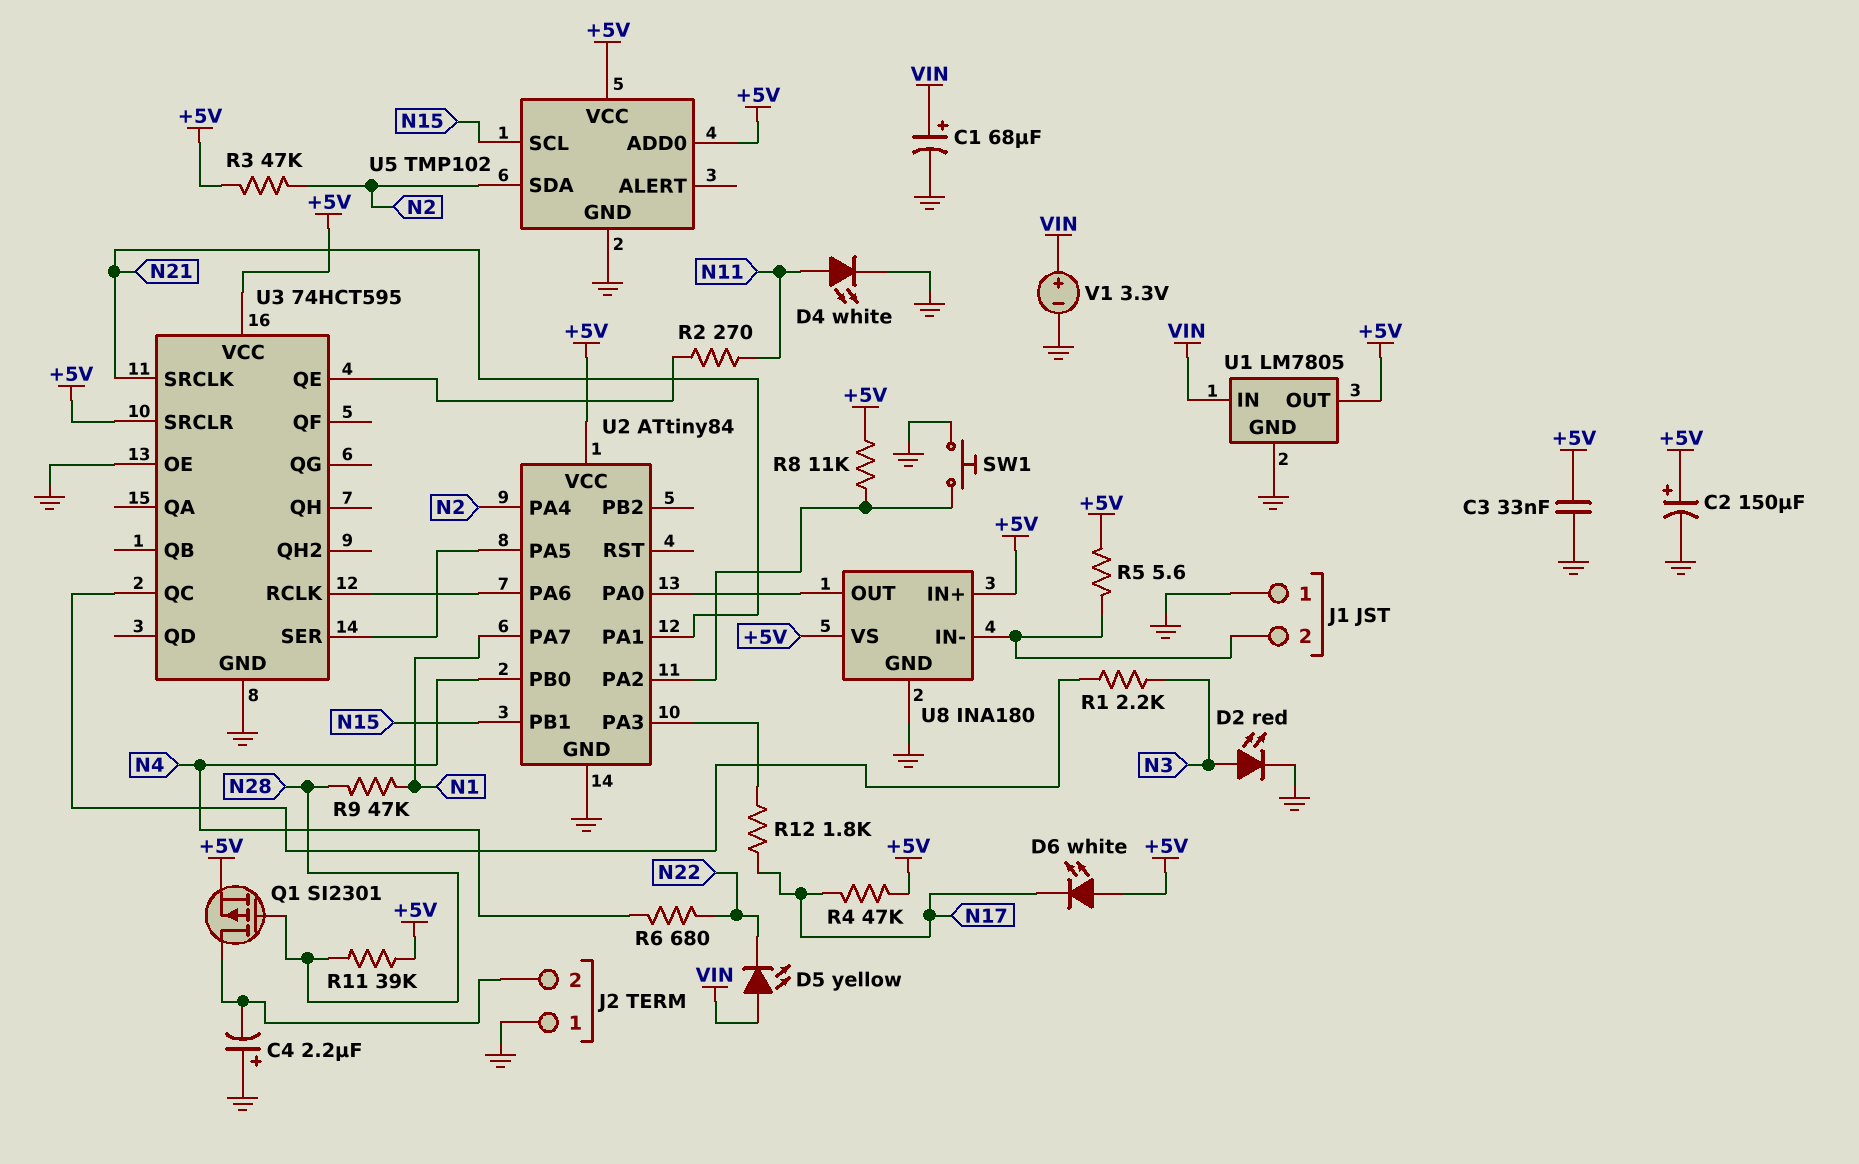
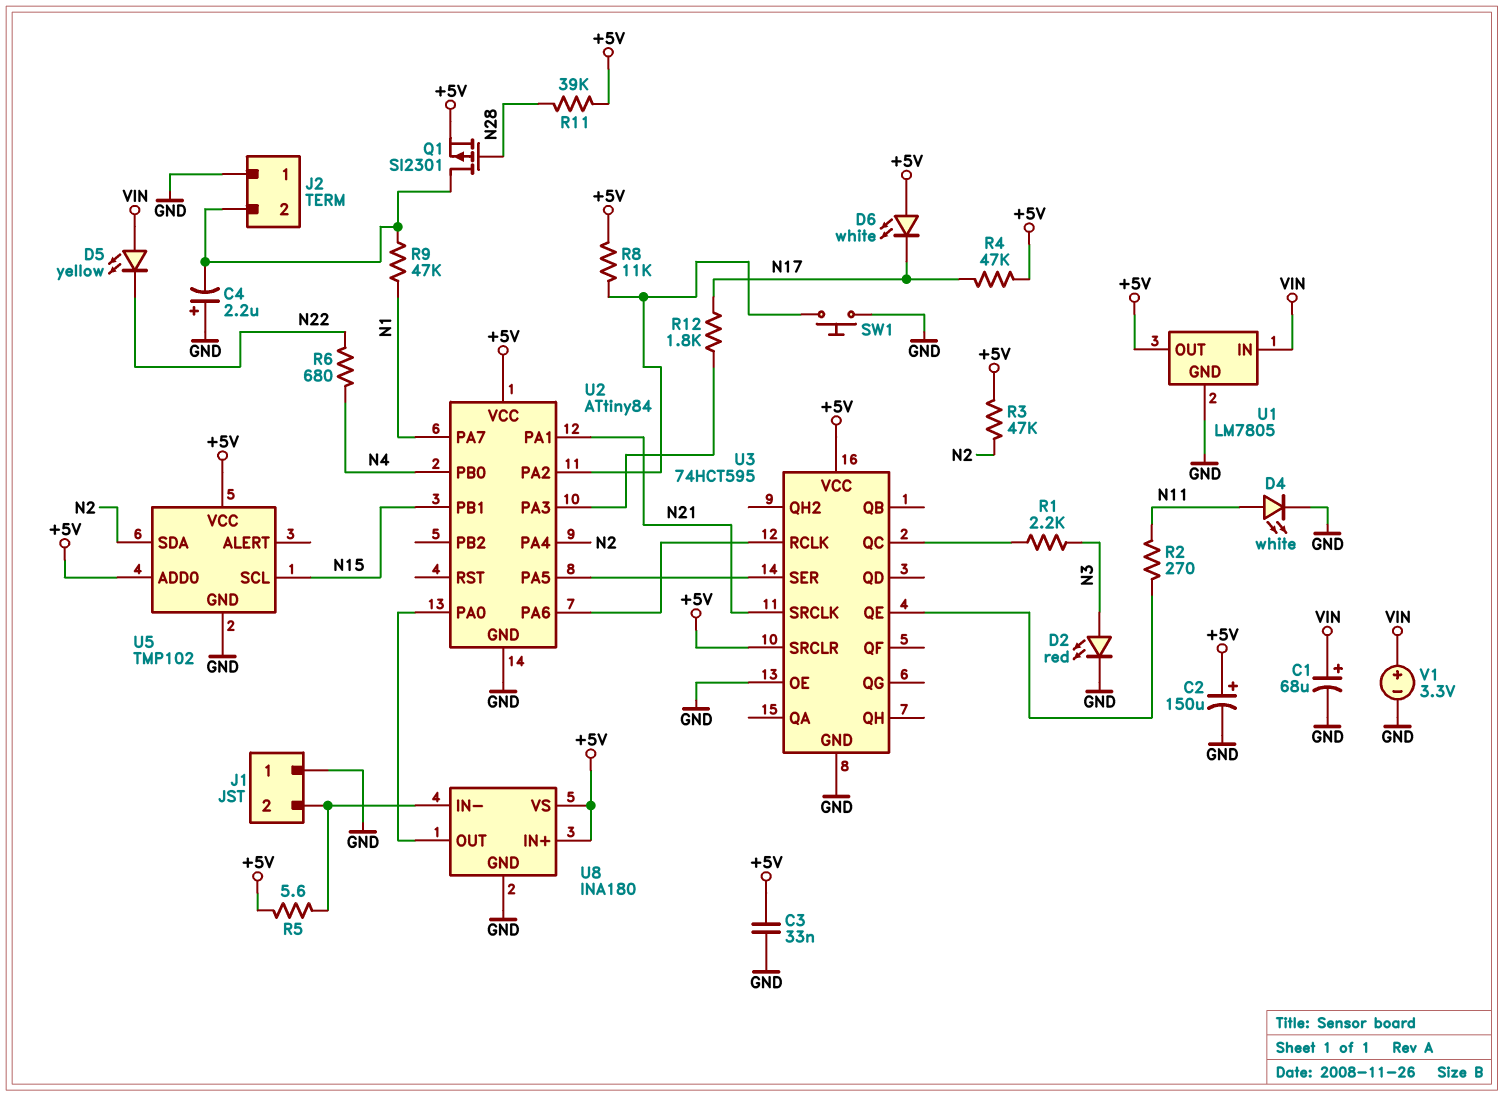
R9: 47k (N1, N28) -> 47k (J2/2, N1)

